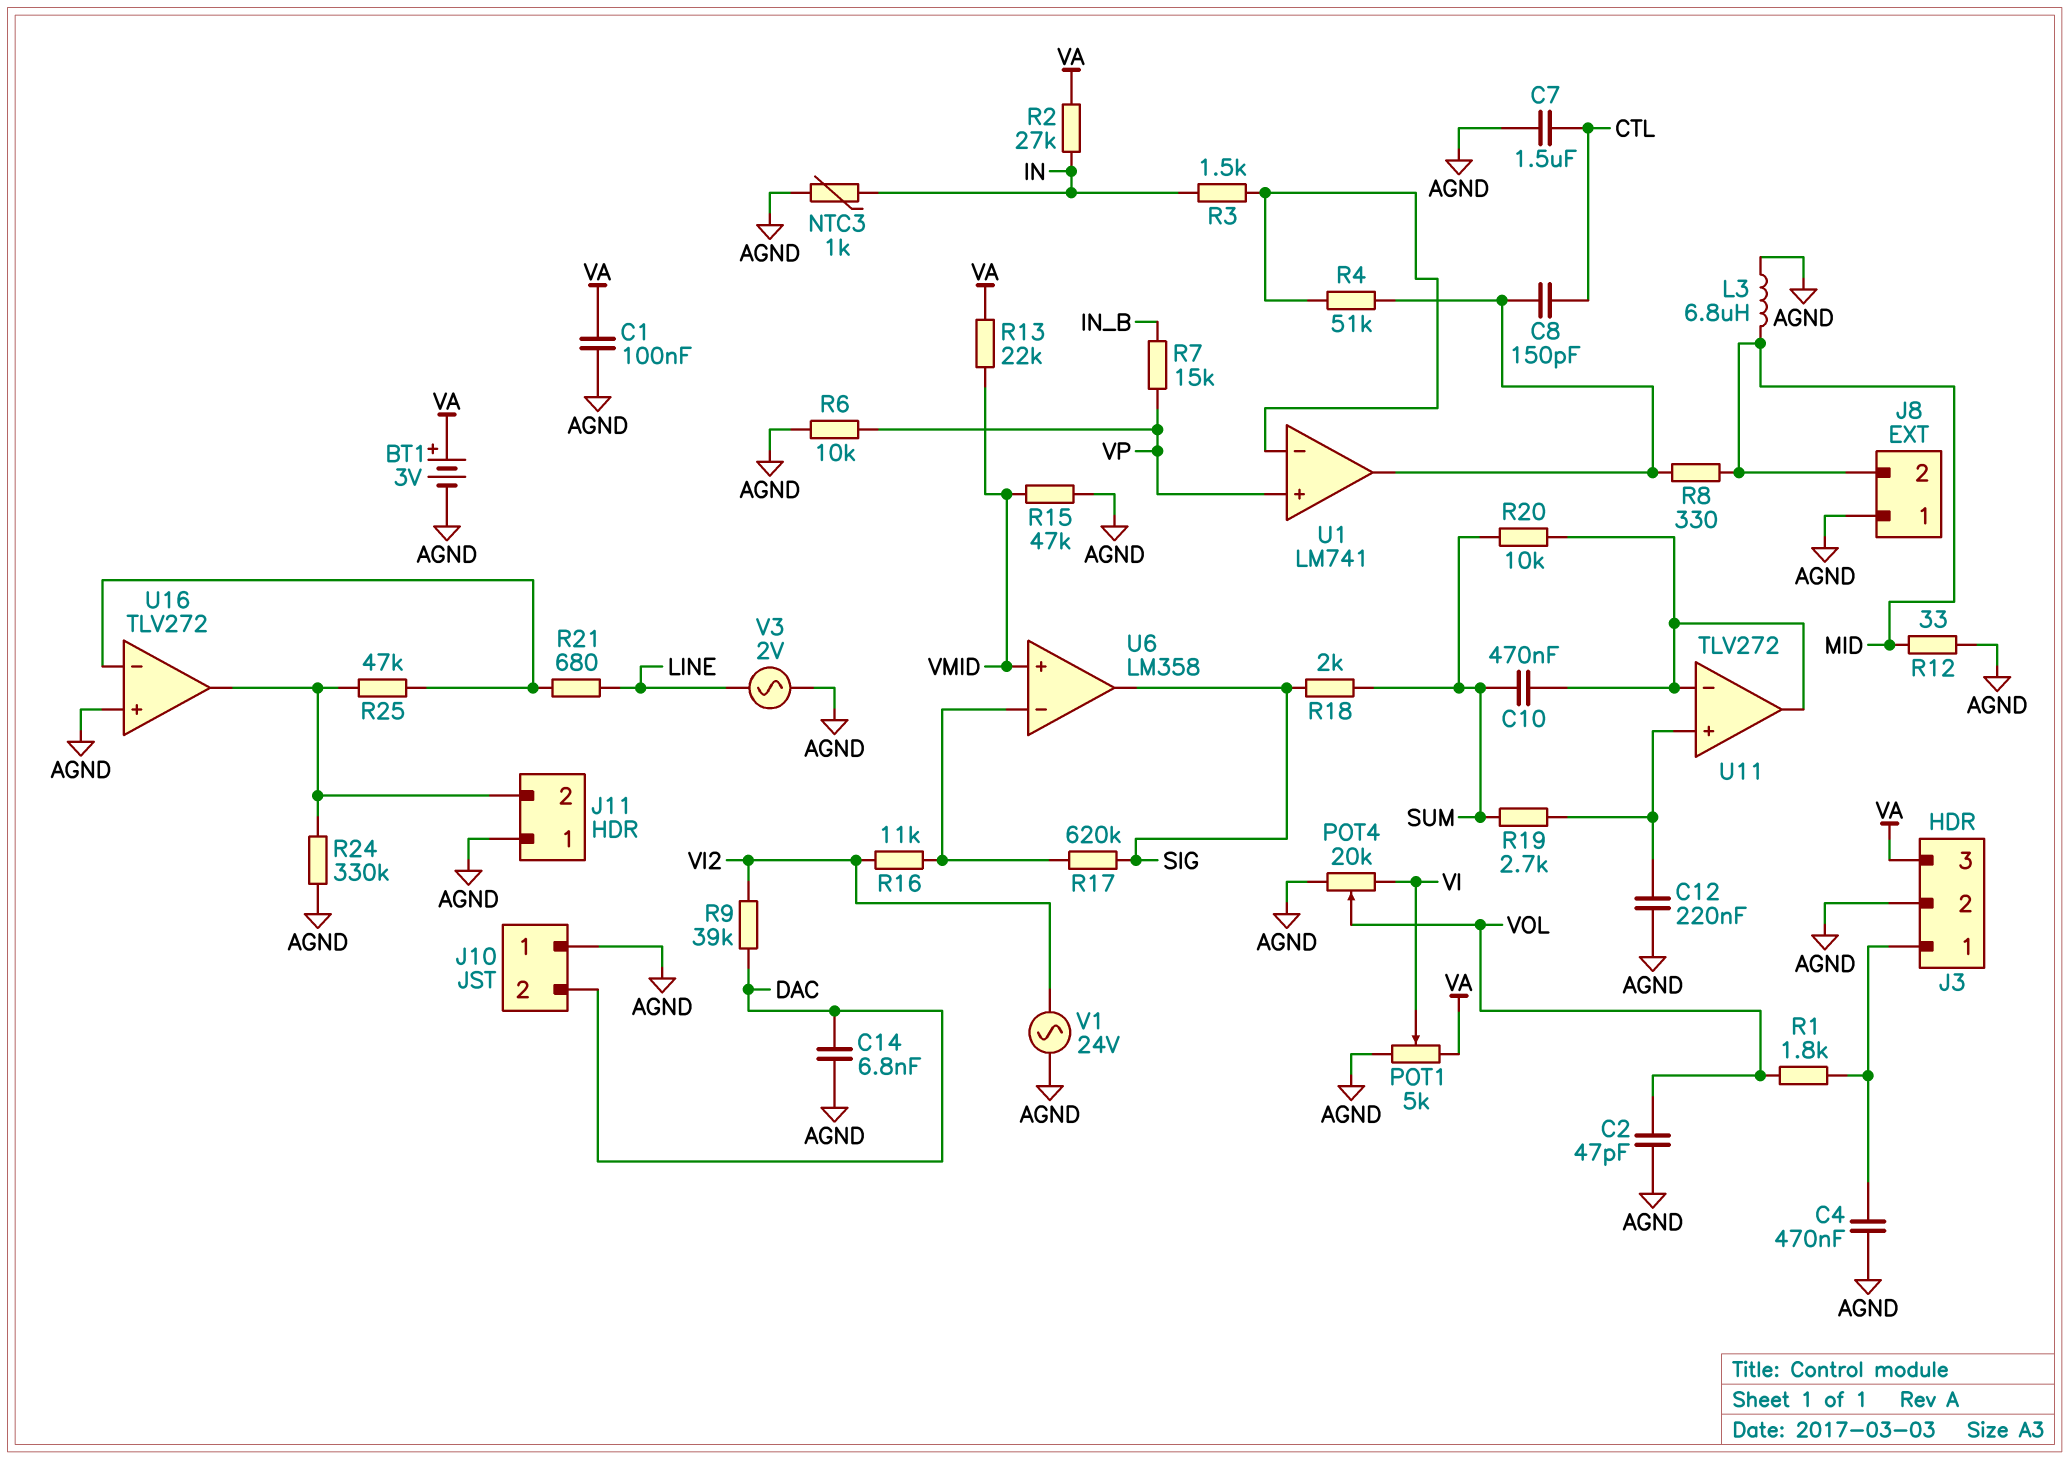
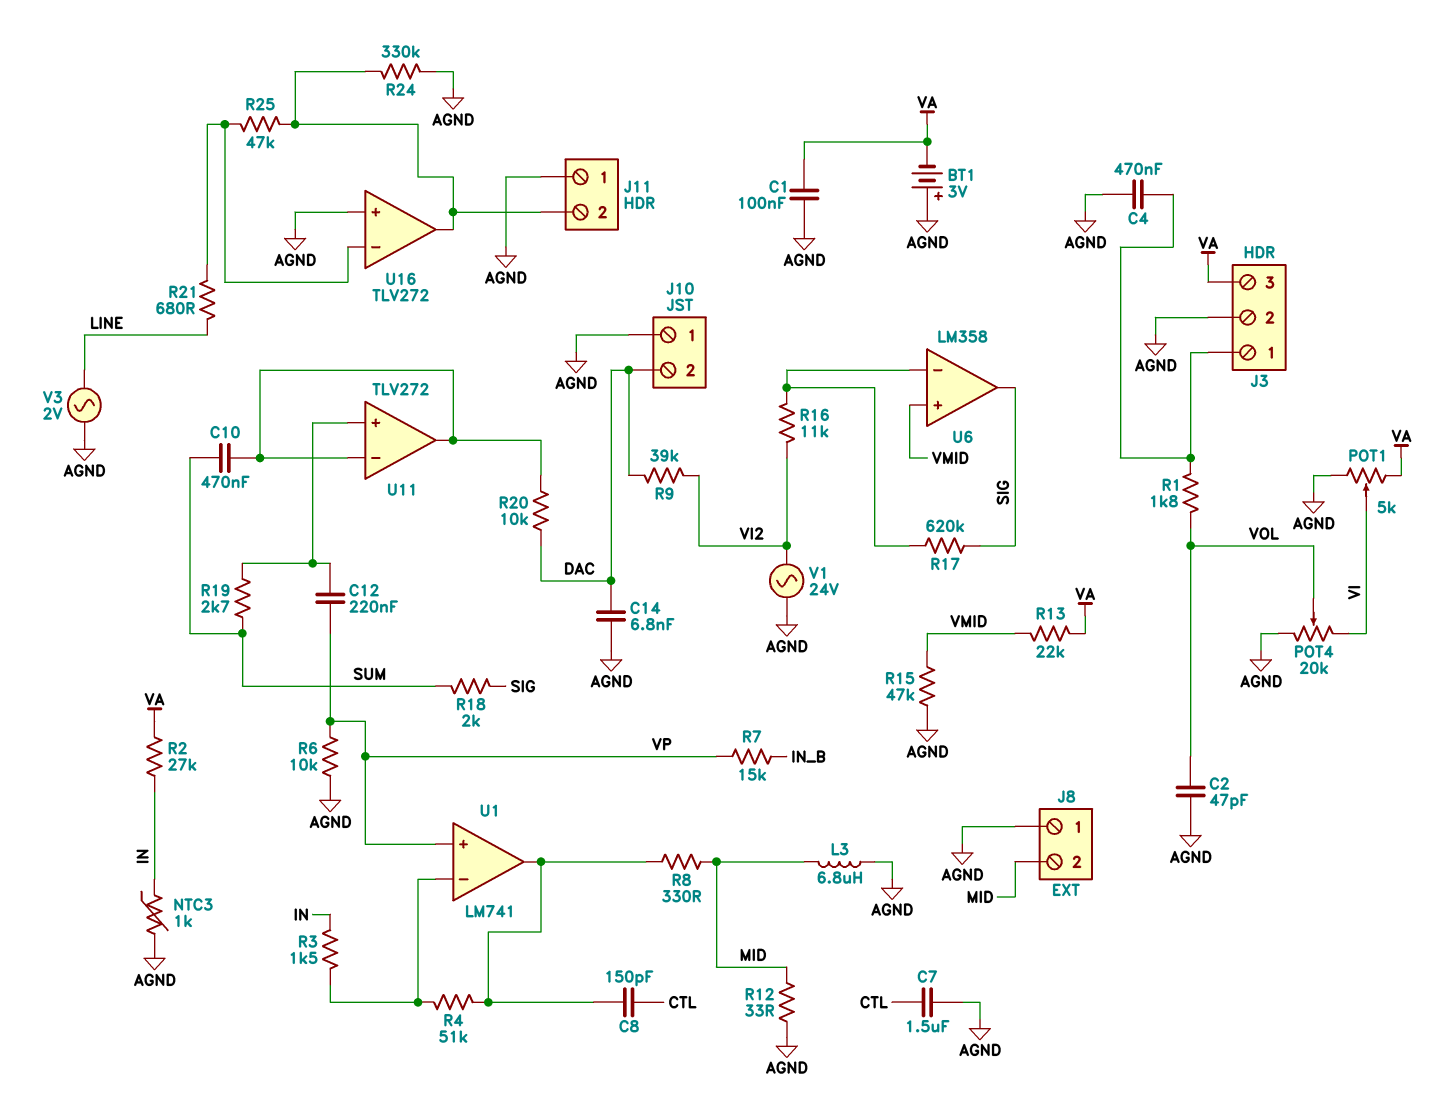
BT1: 3V (plus VA, minus AGND) -> 3V (plus AGND, minus VA)
C12: 220nF (AGND, U11/in+) -> 220nF (U11/in+, VP)
R20: 10k (SUM, U11/in-) -> 10k (DAC, U11/in-)

